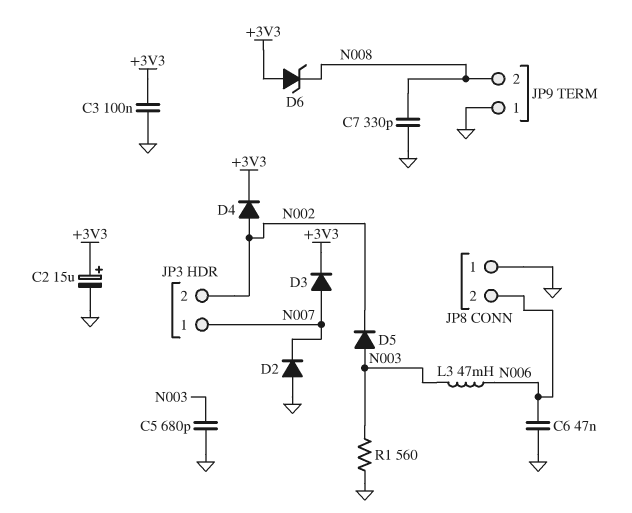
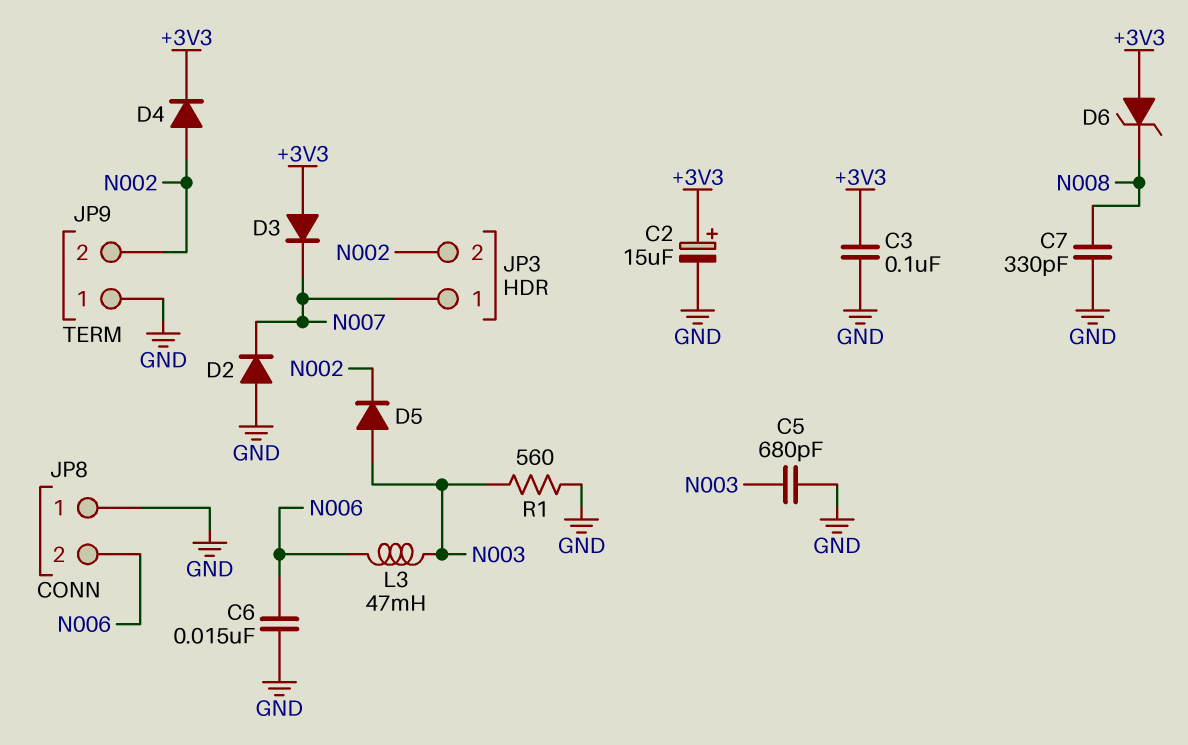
C6: 47nF (GND, N006) -> 15nF (GND, N006)
D3: diode (A N007, K +3V3) -> diode (A +3V3, K N007)
JP9 pin 2: N008 -> N002

